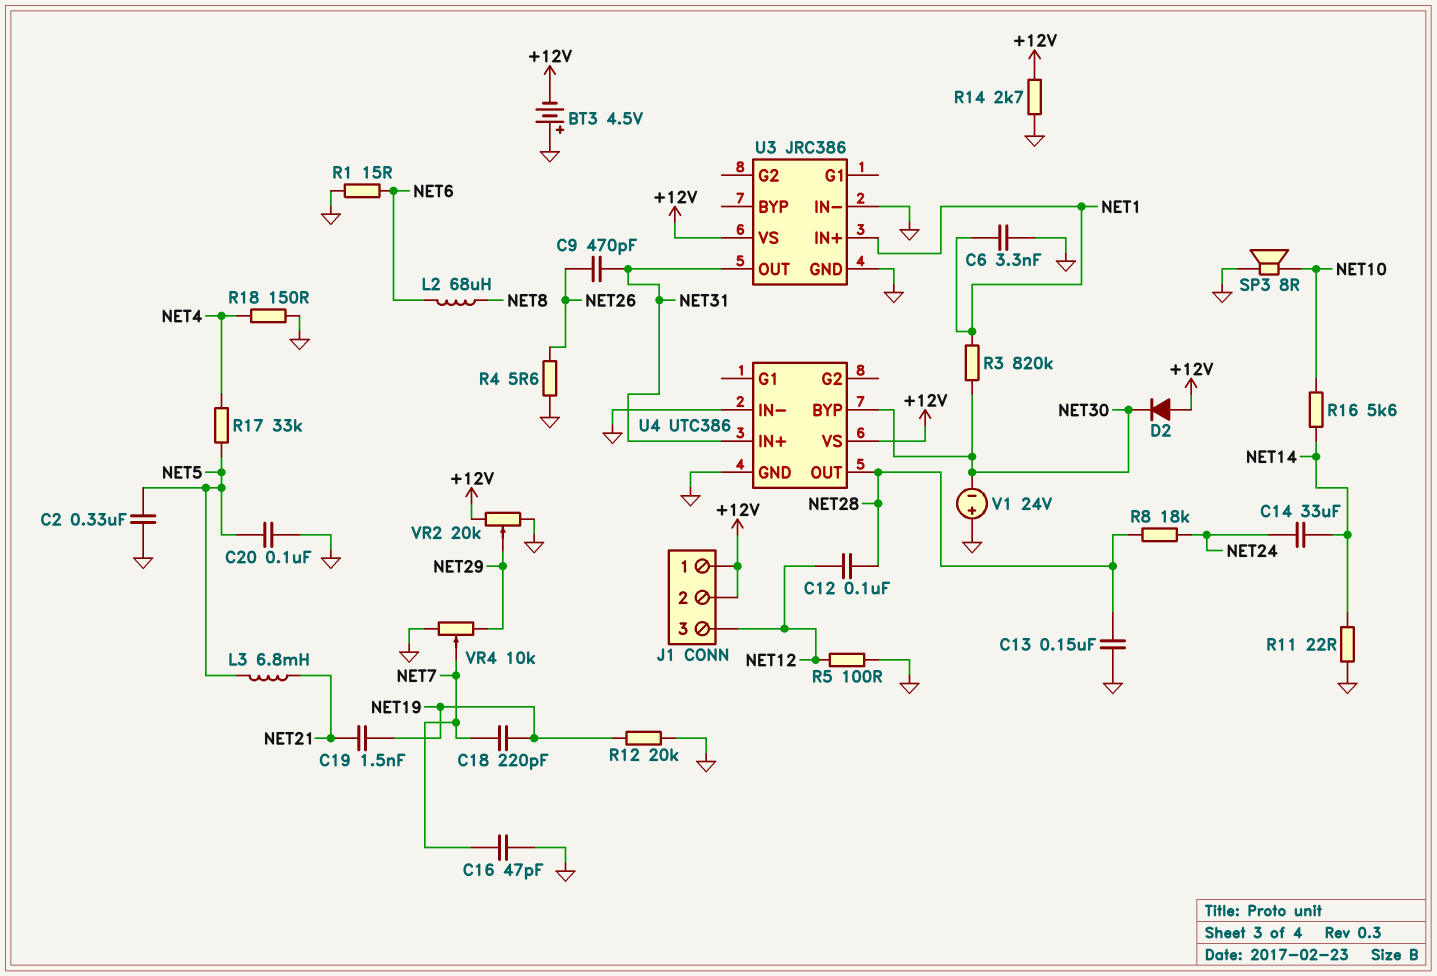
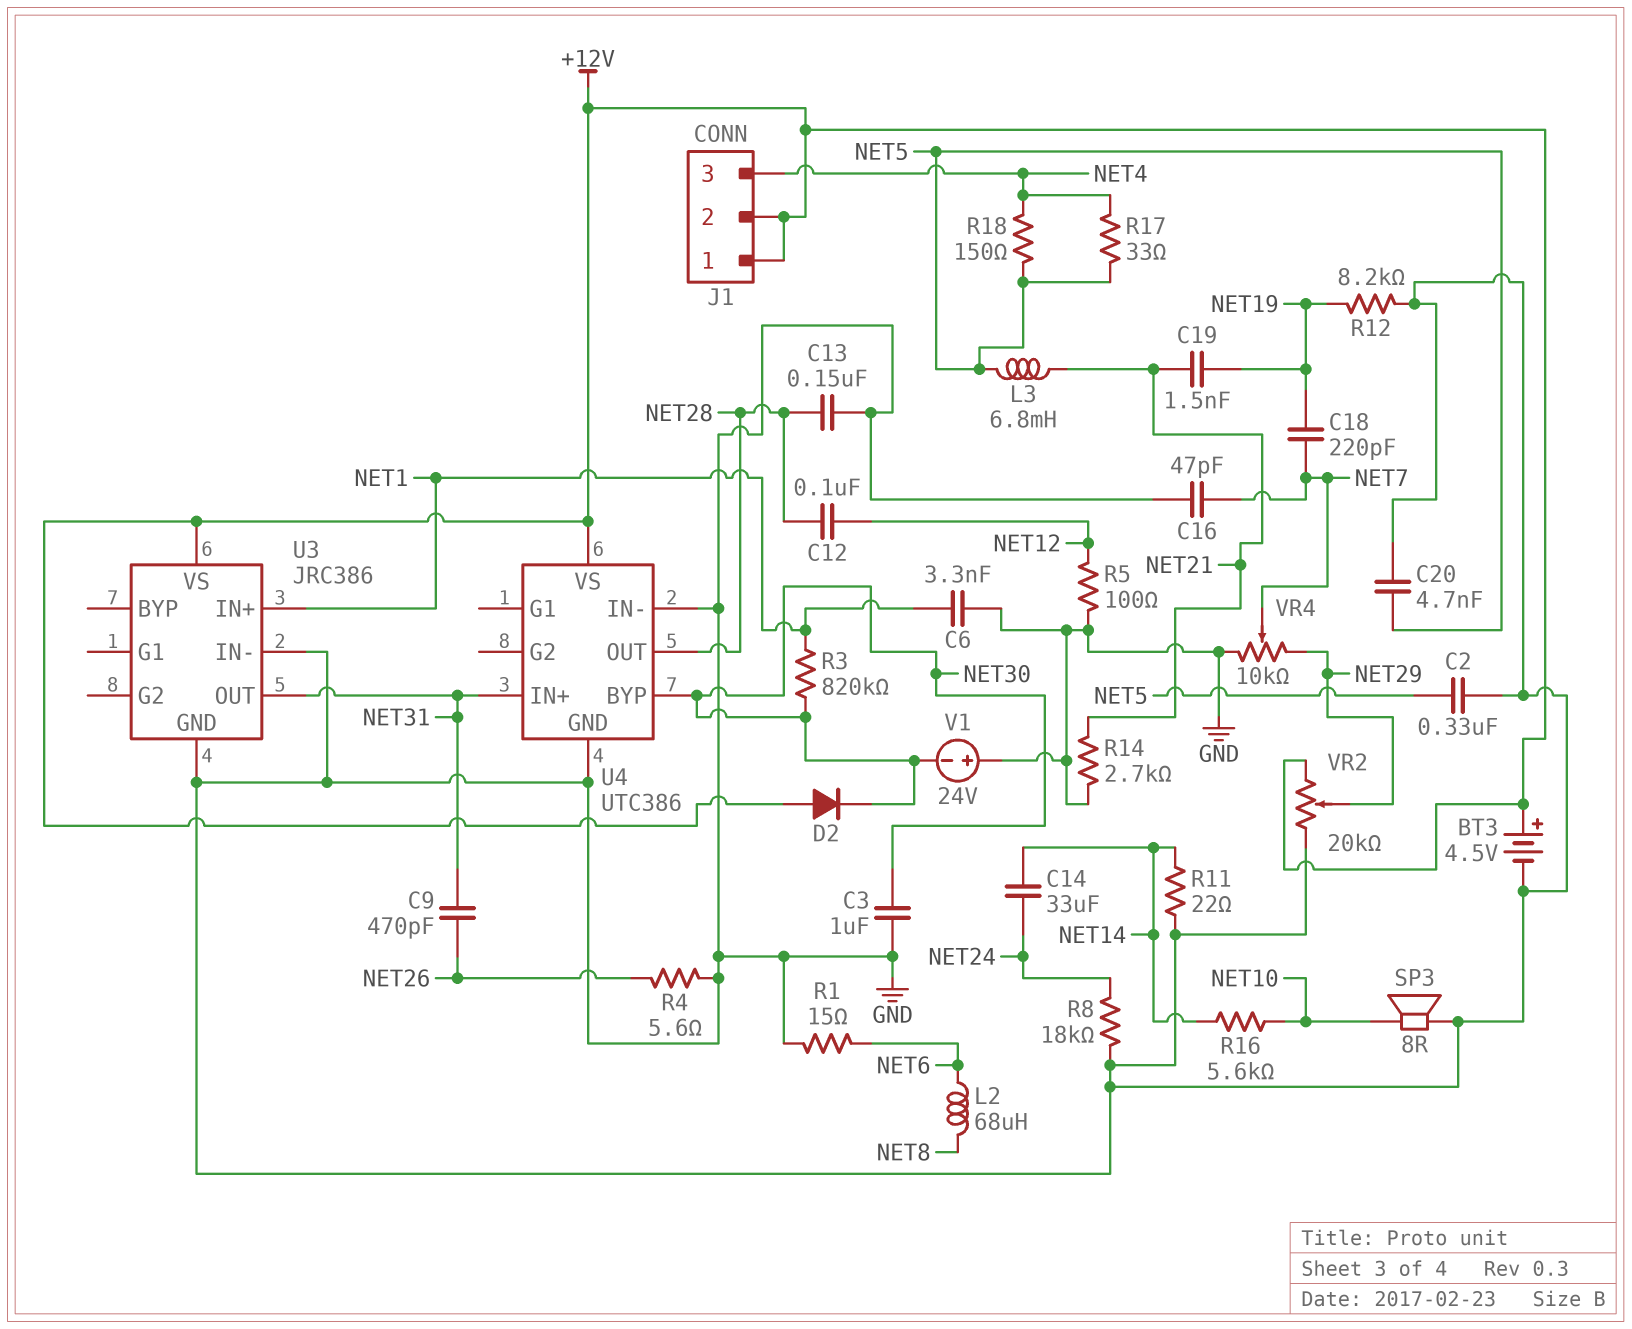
BT3: 4.5V (plus GND, minus +12V) -> 4.5V (plus +12V, minus GND)
C3: none -> 1uF (GND, NET30)
C20: 100nF (GND, NET5) -> 4.7nF (GND, NET5)
J1 pin 3: NET12 -> NET4
R8: 18k (NET24, NET28) -> 18k (GND, NET24)
R12: 20k (GND, NET19) -> 8.2k (GND, NET19)
R14: 2.7k (+12V, GND) -> 2.7k (GND, NET21)
R17: 33k (NET4, NET5) -> 33 (NET4, NET5)
R18: 150 (GND, NET4) -> 150 (NET4, NET5)

